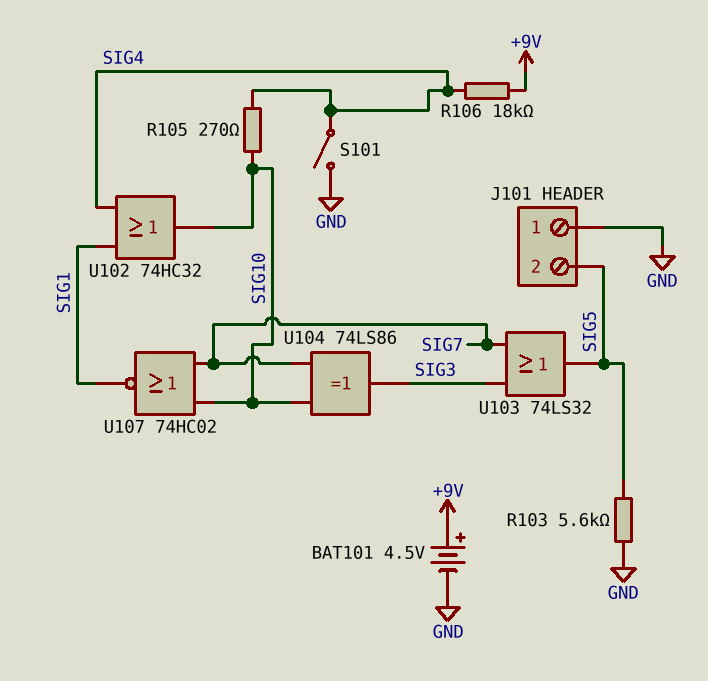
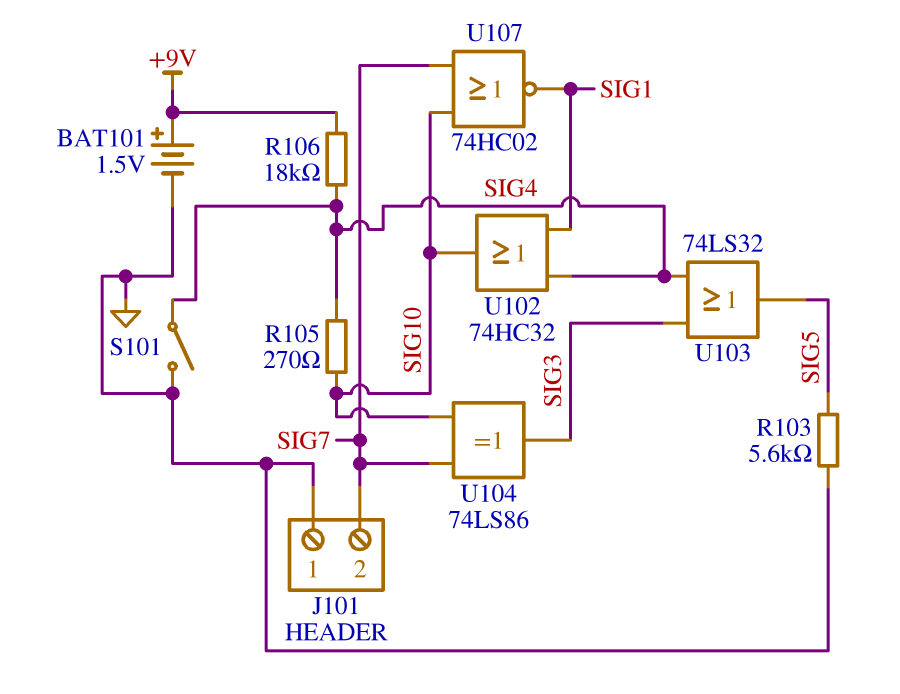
BAT101: 4.5V (plus +9V, minus GND) -> 1.5V (plus +9V, minus GND)
J101 pin 2: SIG5 -> SIG7
U103: OR 74LS32 (in SIG3, in SIG7, out SIG5) -> OR 74LS32 (in SIG3, in SIG4, out SIG5)

